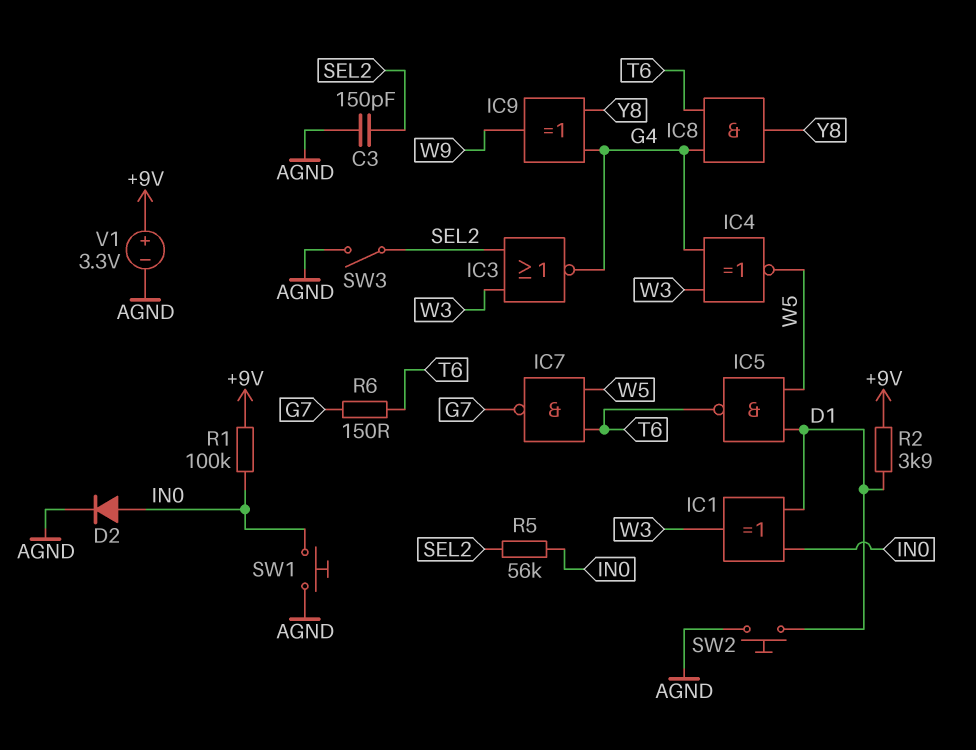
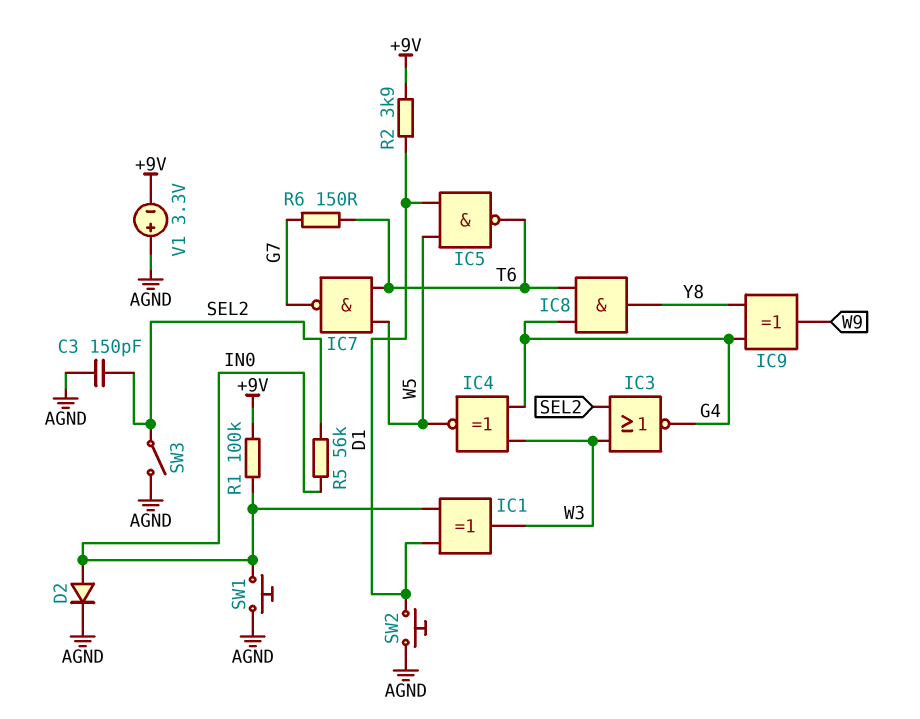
V1: 3.3V (plus +9V, minus AGND) -> 3.3V (plus AGND, minus +9V)

